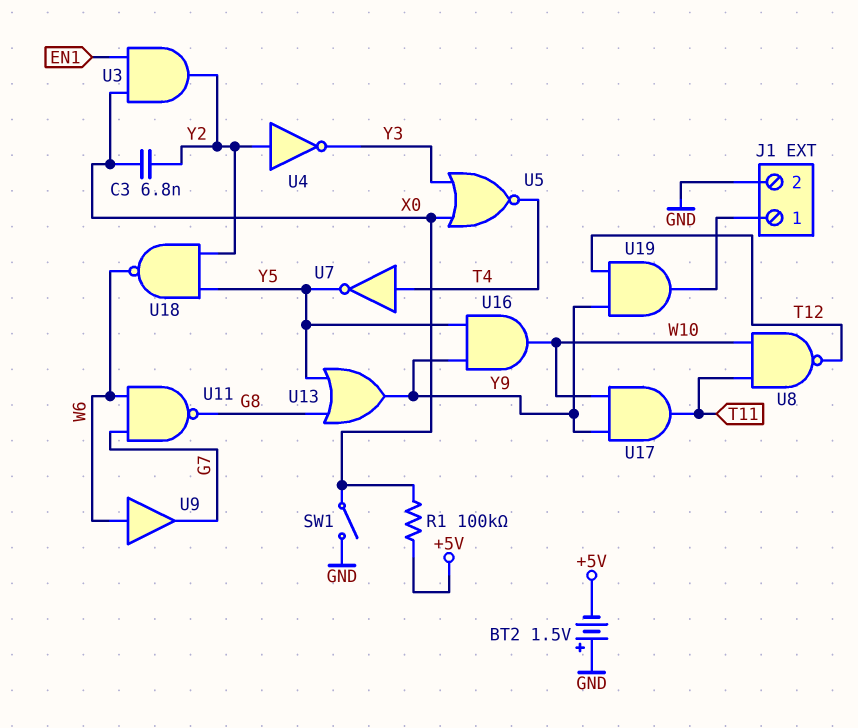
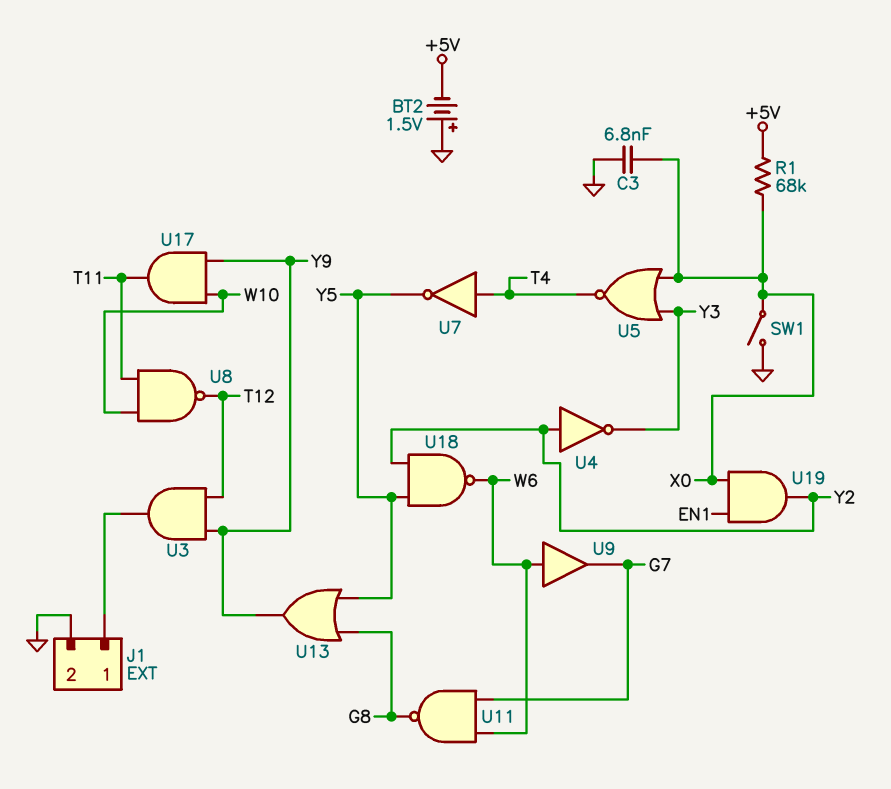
C3: 6.8nF (X0, Y2) -> 6.8nF (GND, X0)
R1: 100k (+5V, X0) -> 68k (+5V, X0)
U3: AND (in EN1, in X0, out Y2) -> AND (in T12, in Y9, out J1/1)
U16: AND (in Y5, in Y9, out W10) -> none
U19: AND (in T12, in Y9, out J1/1) -> AND (in EN1, in X0, out Y2)

